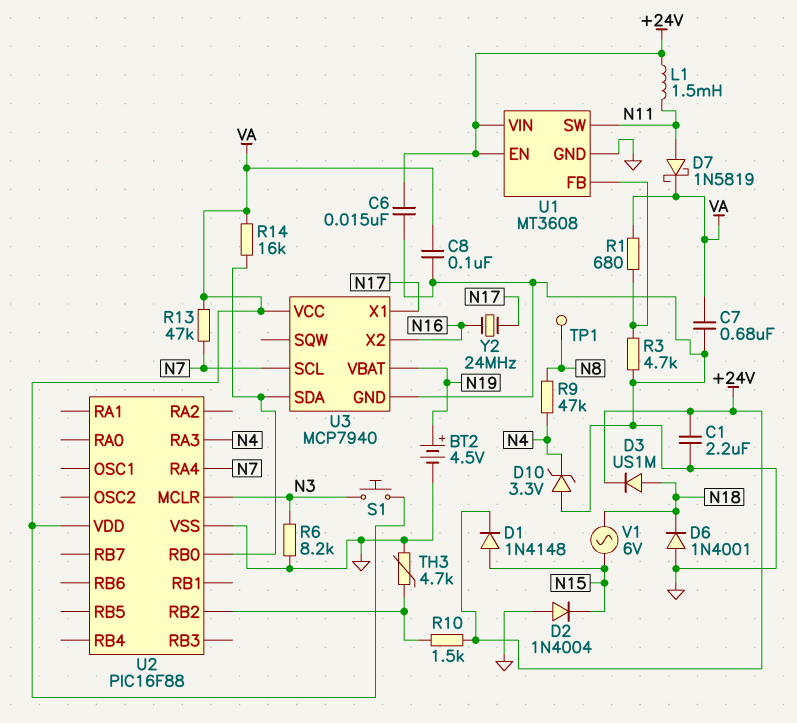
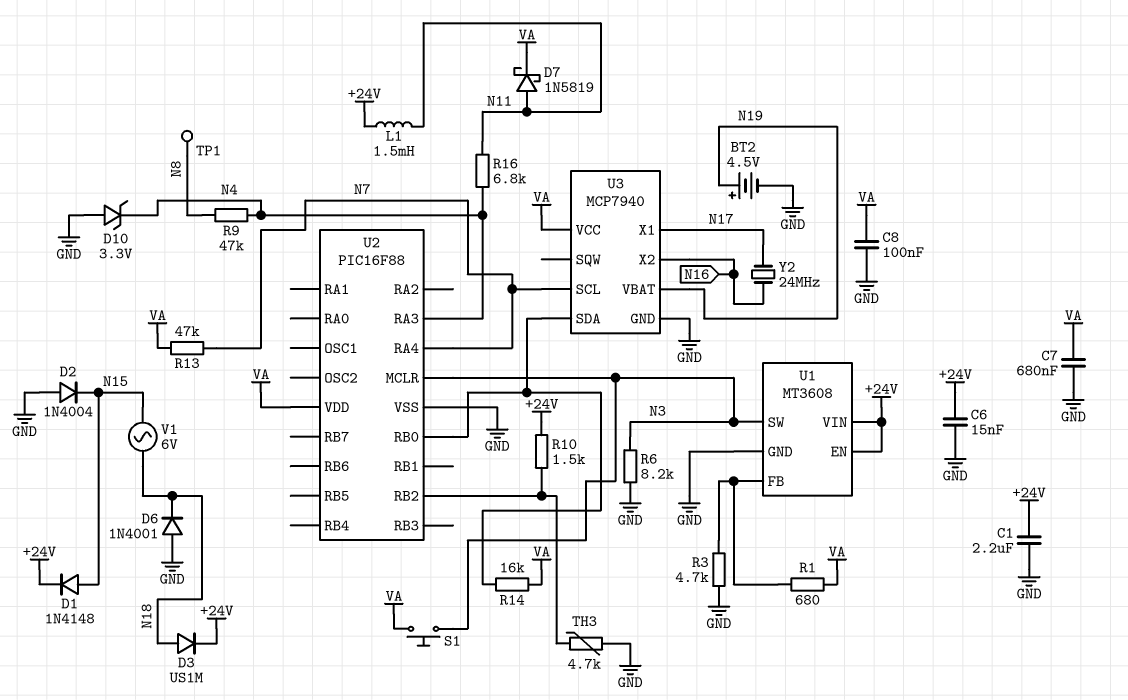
R16: none -> 6.8k (N4, N11)
U1 pin SW: N11 -> N3

